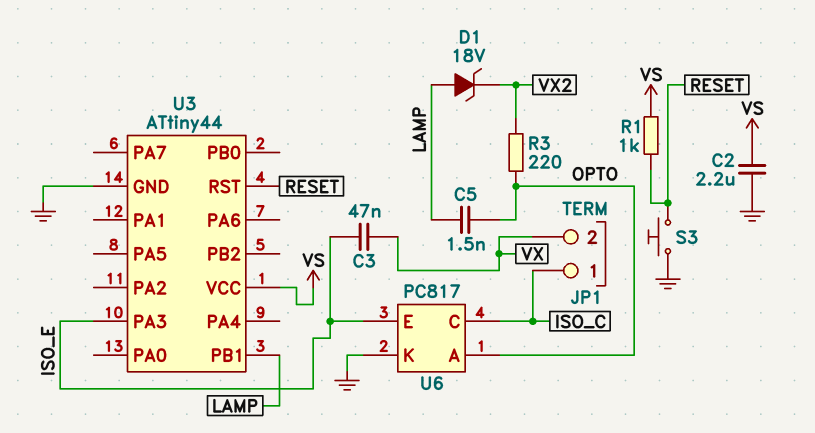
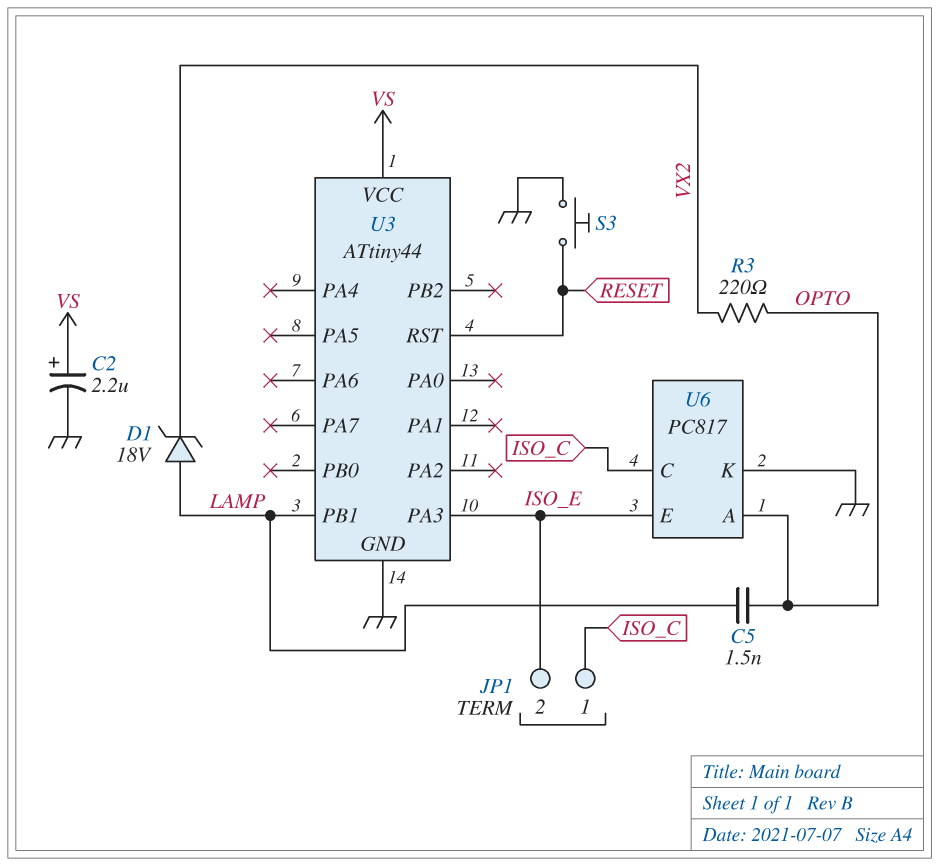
C2: 2.2uF (GND, VS) -> 2.2uF (plus VS, minus GND)
C3: 47nF (ISO_E, VX) -> none
JP1 pin 2: VX -> ISO_E
R1: 1k (RESET, VS) -> none

